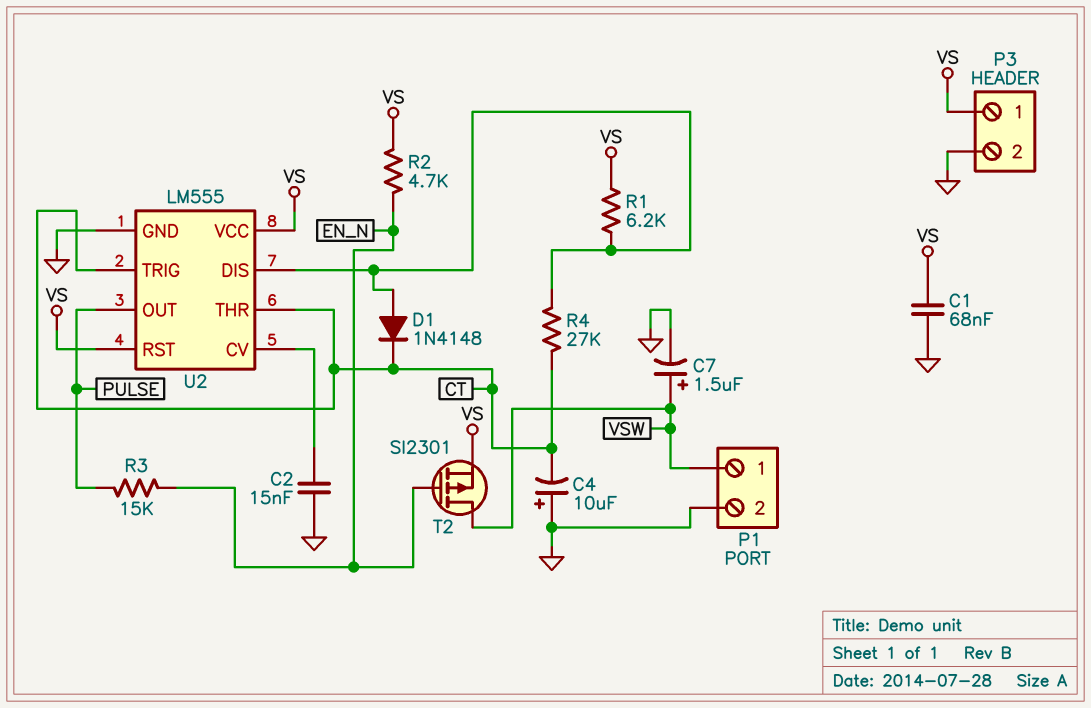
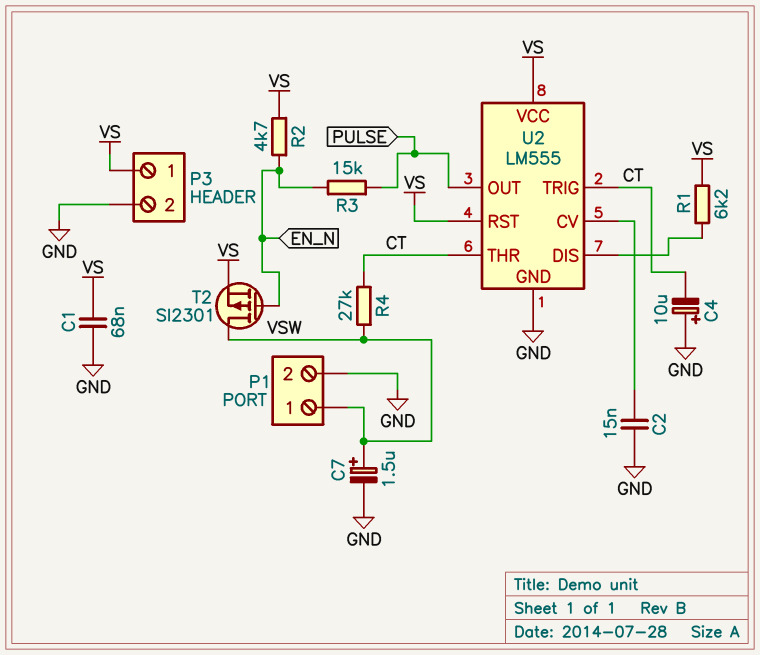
D1: diode 1N4148 (A U2/DIS, K CT) -> none
R4: 27k (CT, U2/DIS) -> 27k (CT, VSW)

